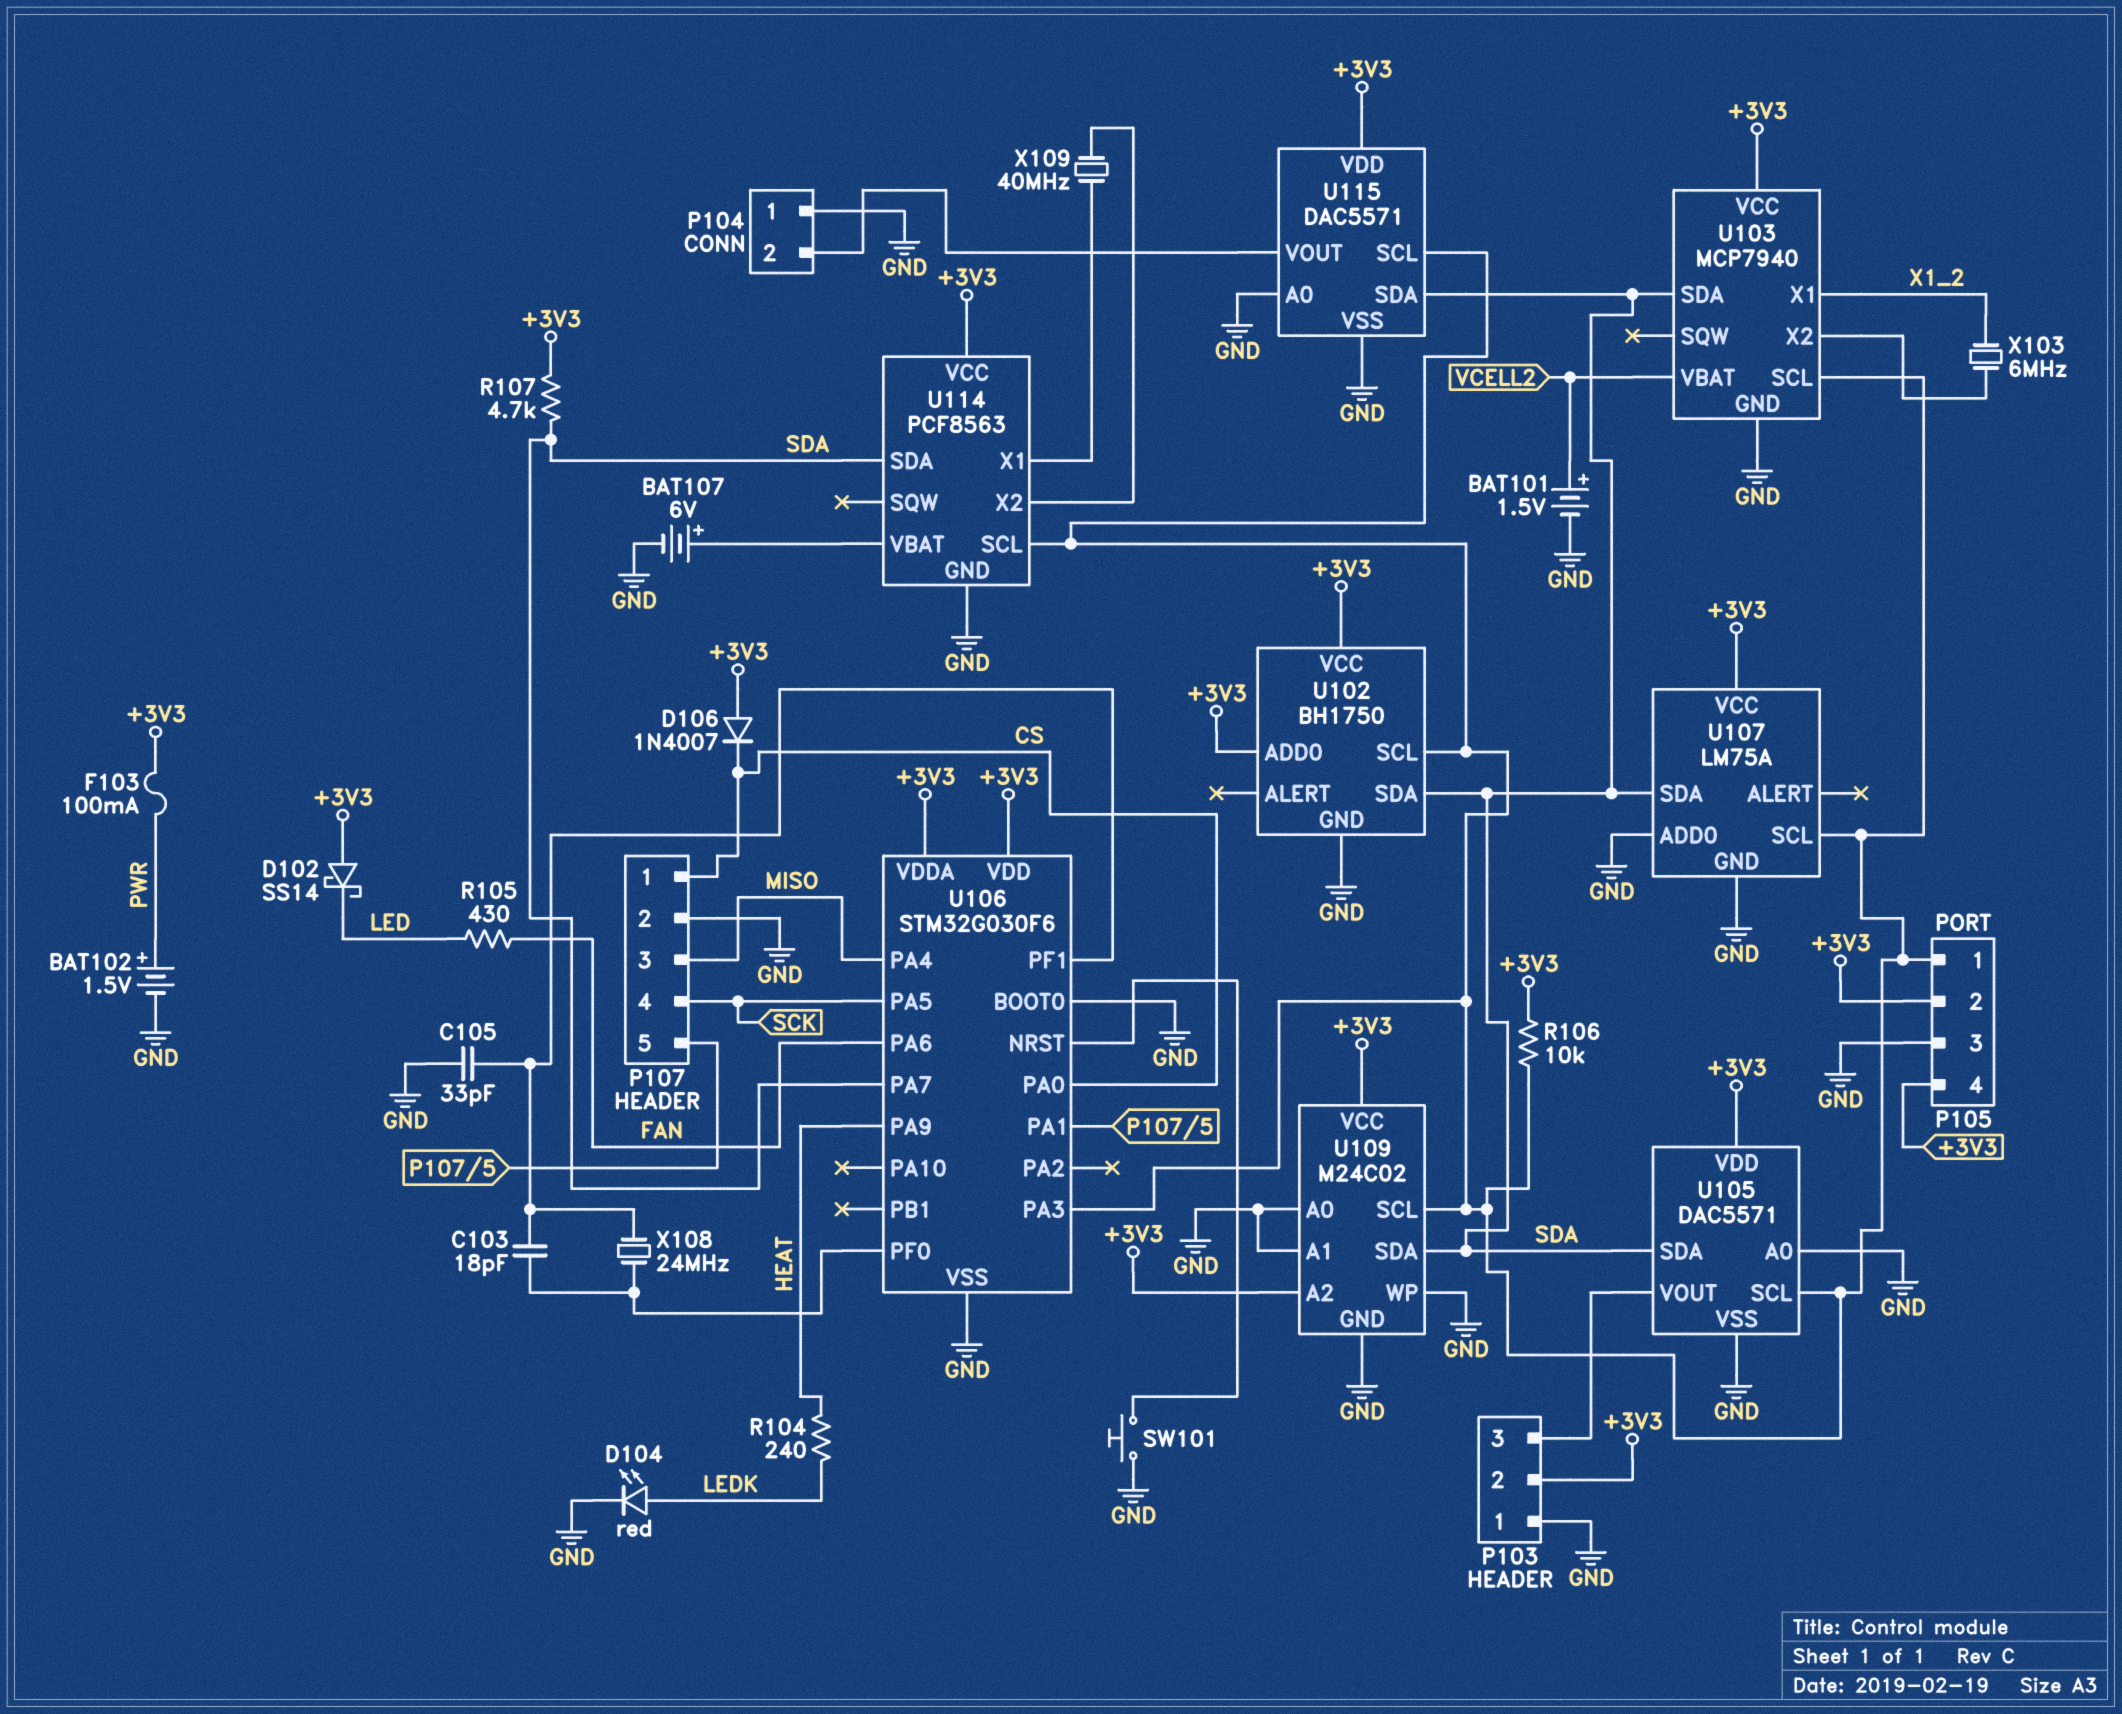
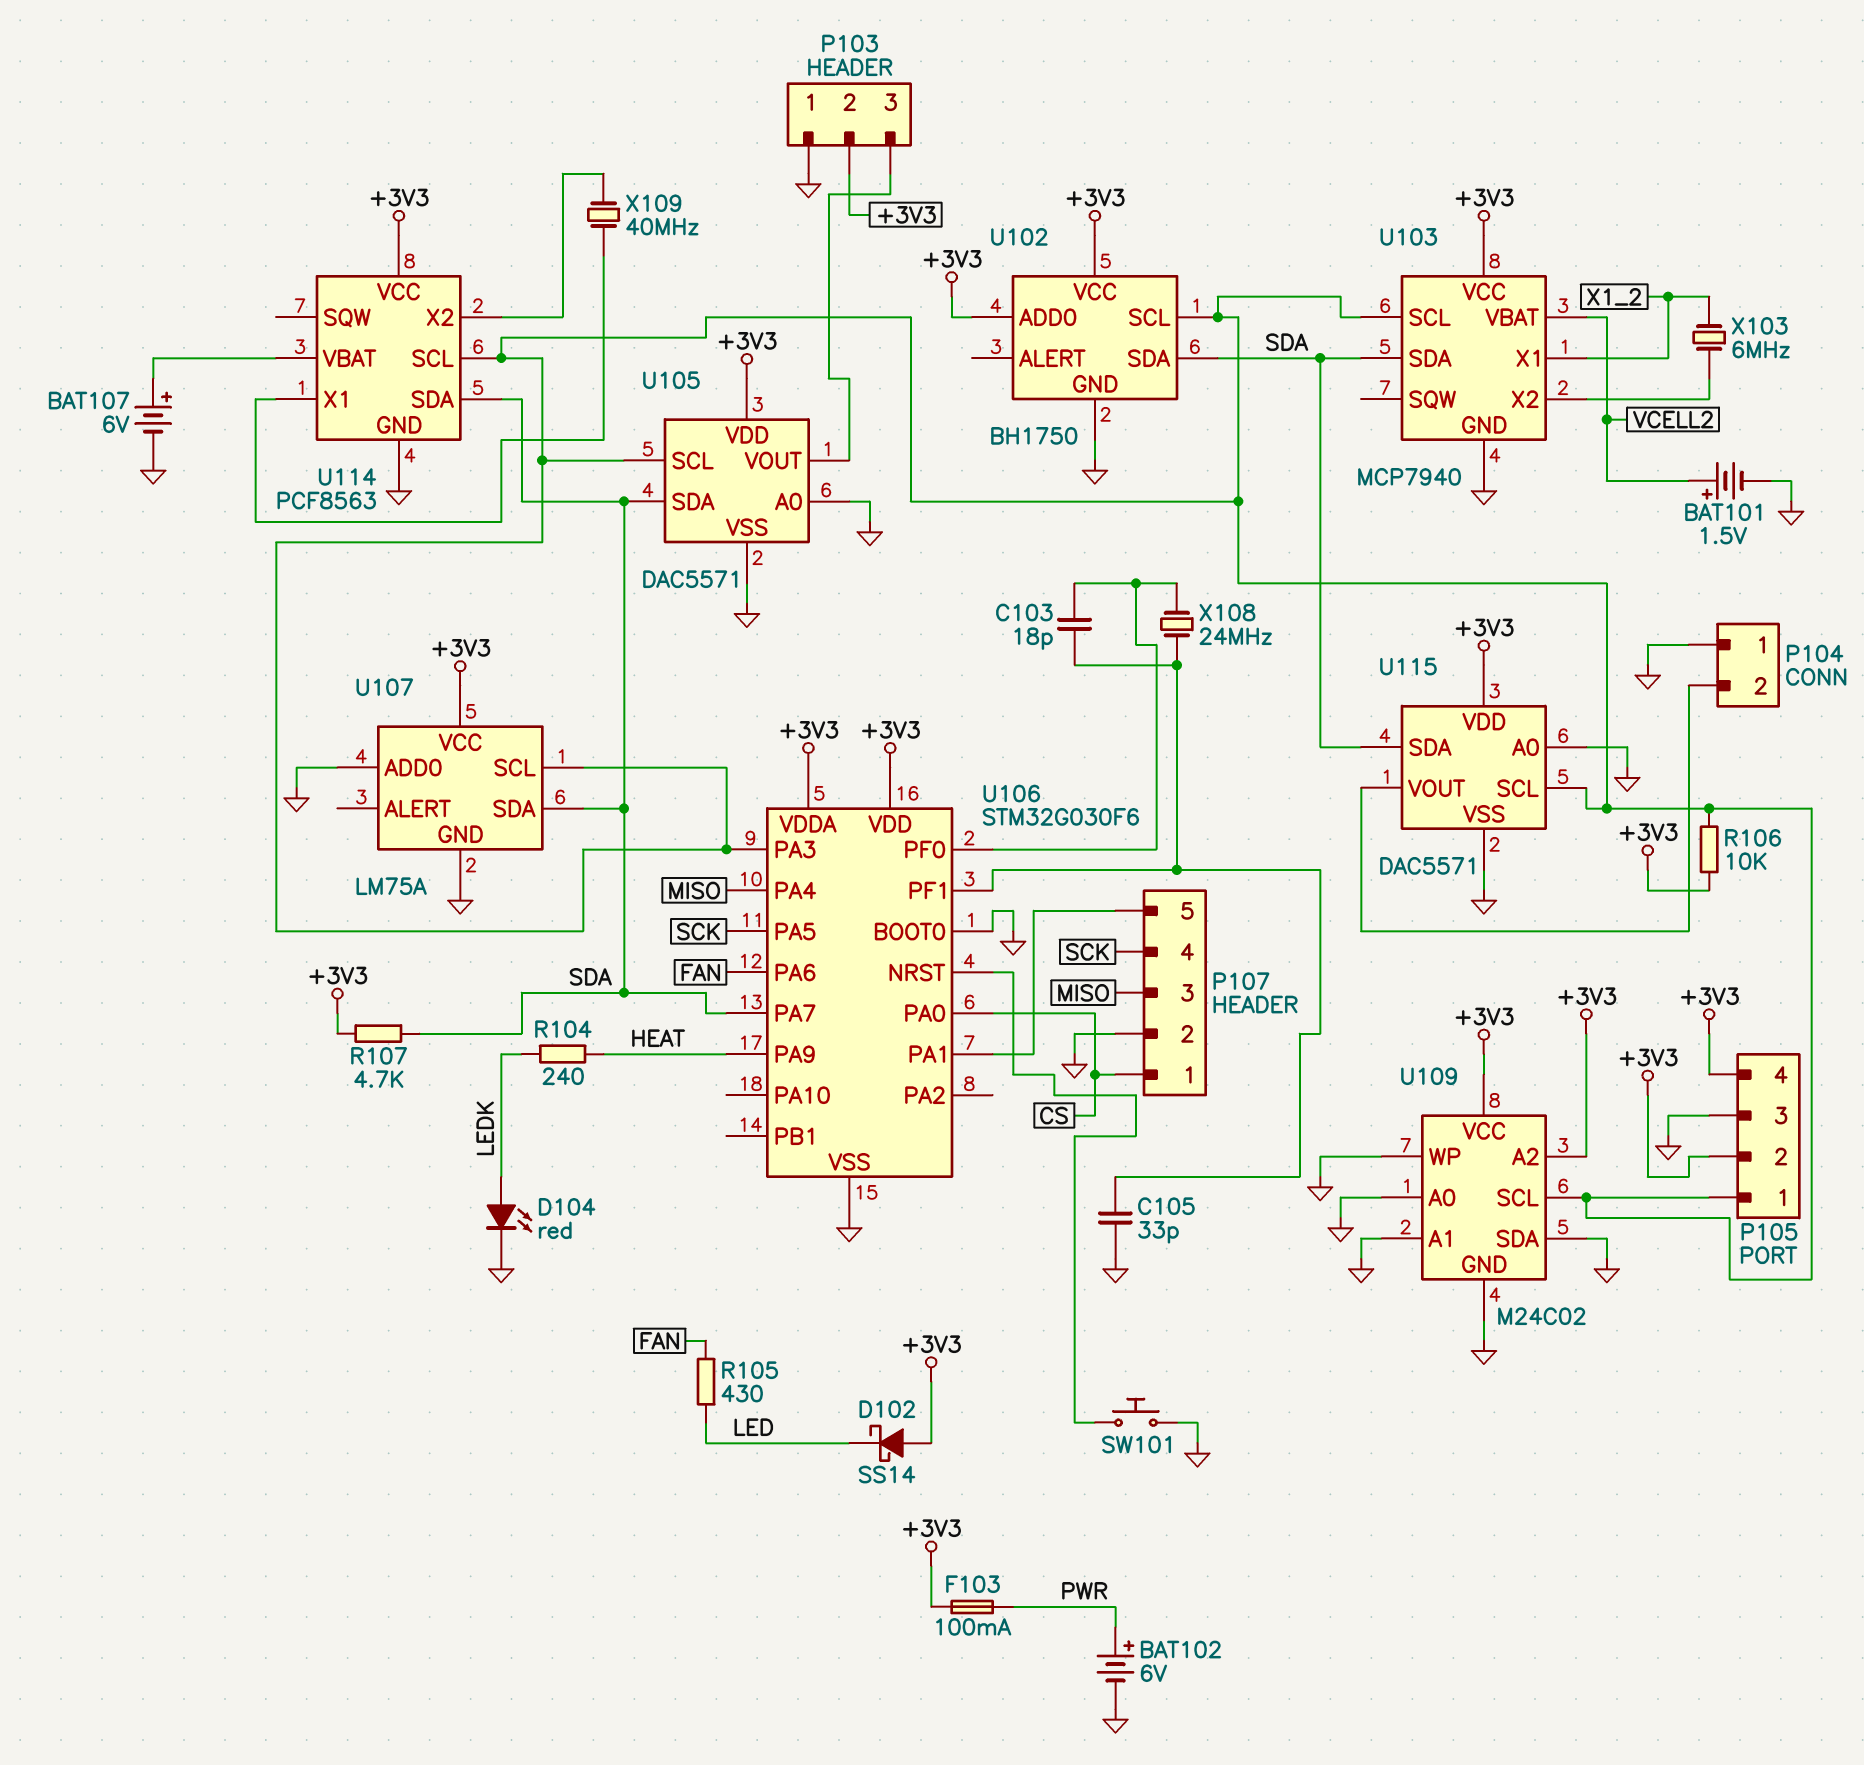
BAT102: 1.5V (plus PWR, minus GND) -> 6V (plus PWR, minus GND)
D106: diode 1N4007 (A +3V3, K CS) -> none
U109 pin SDA: SDA -> GND

